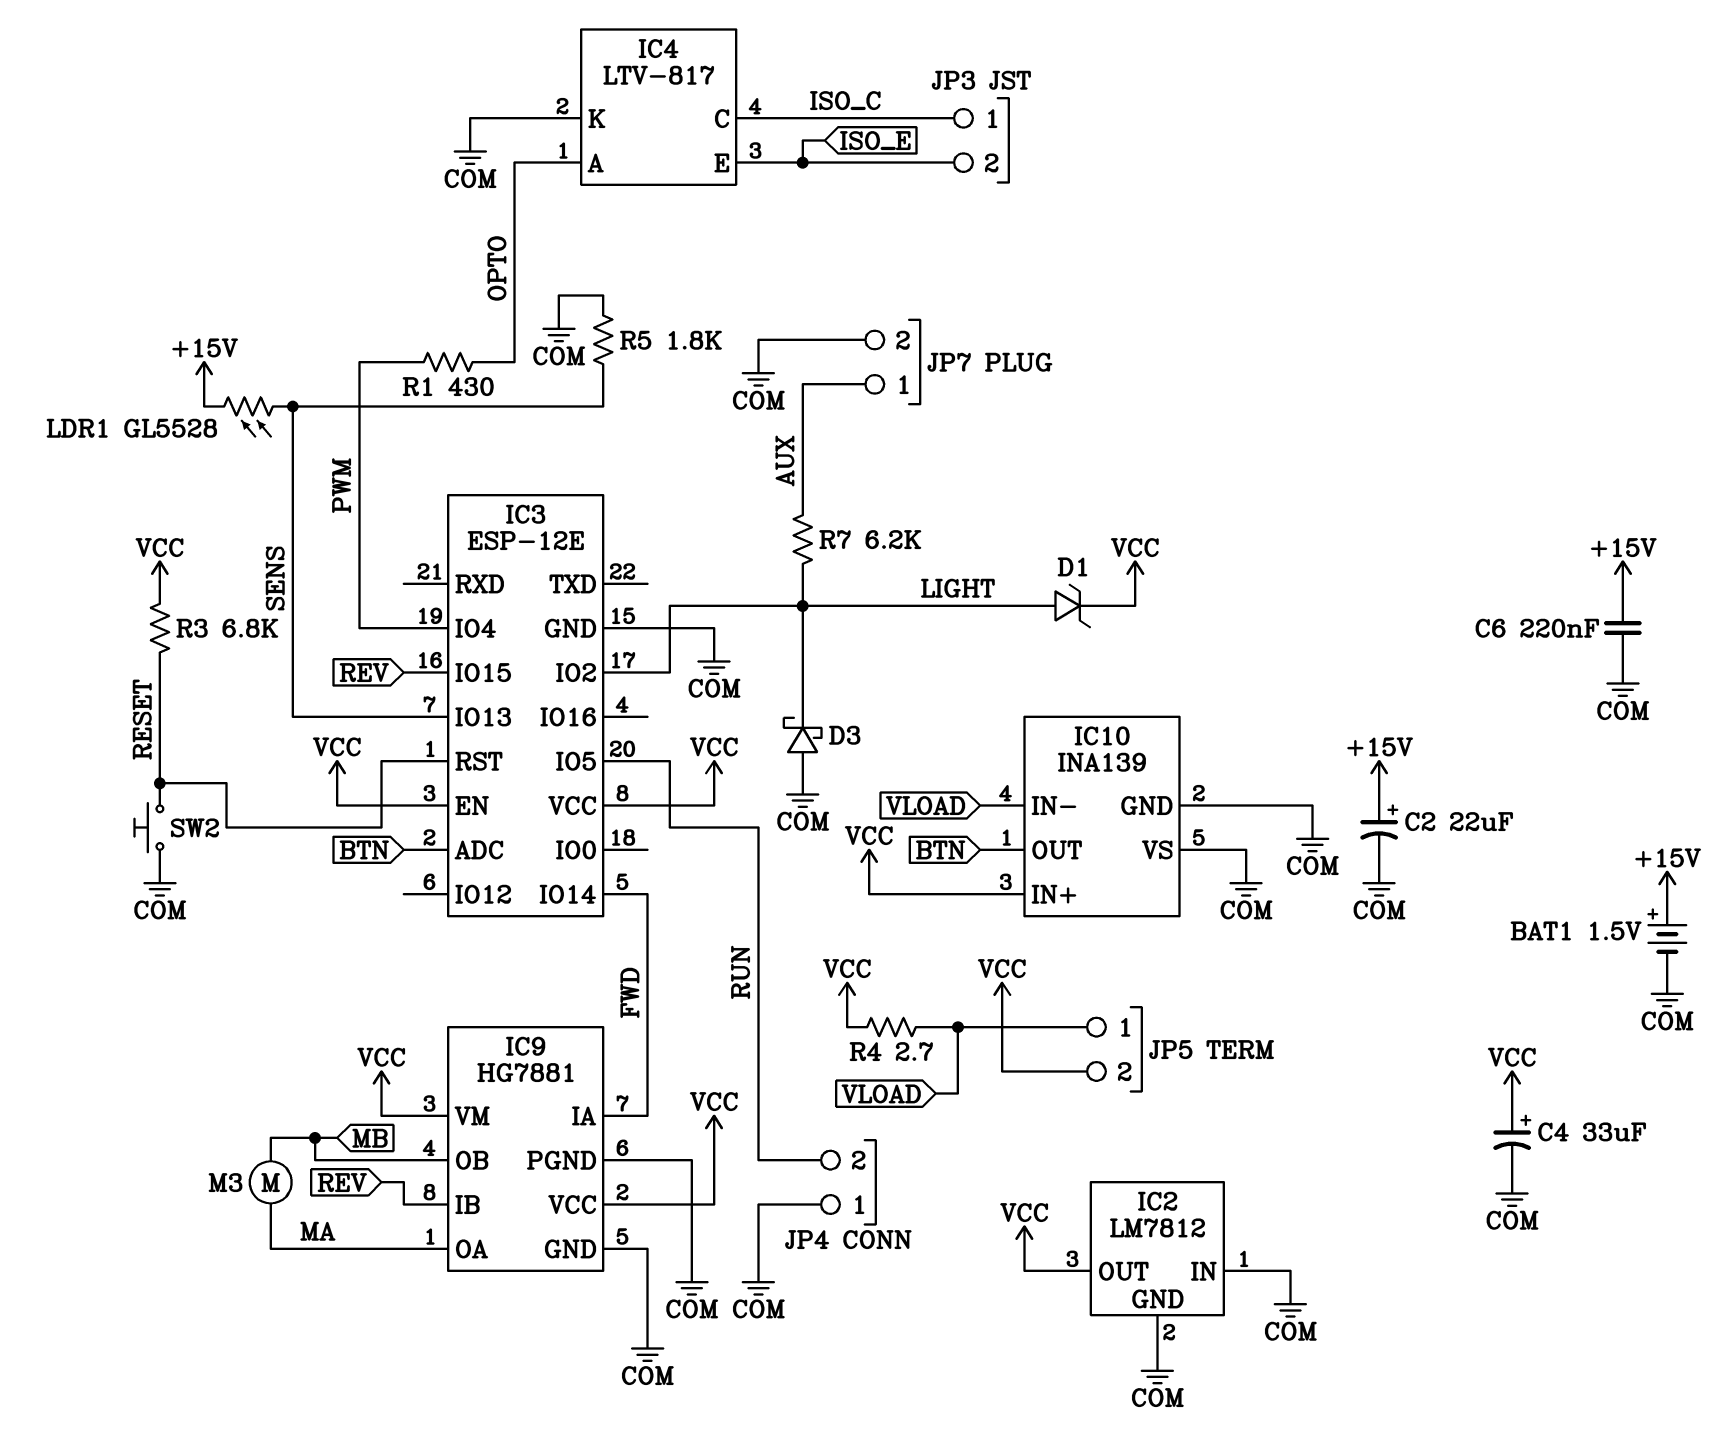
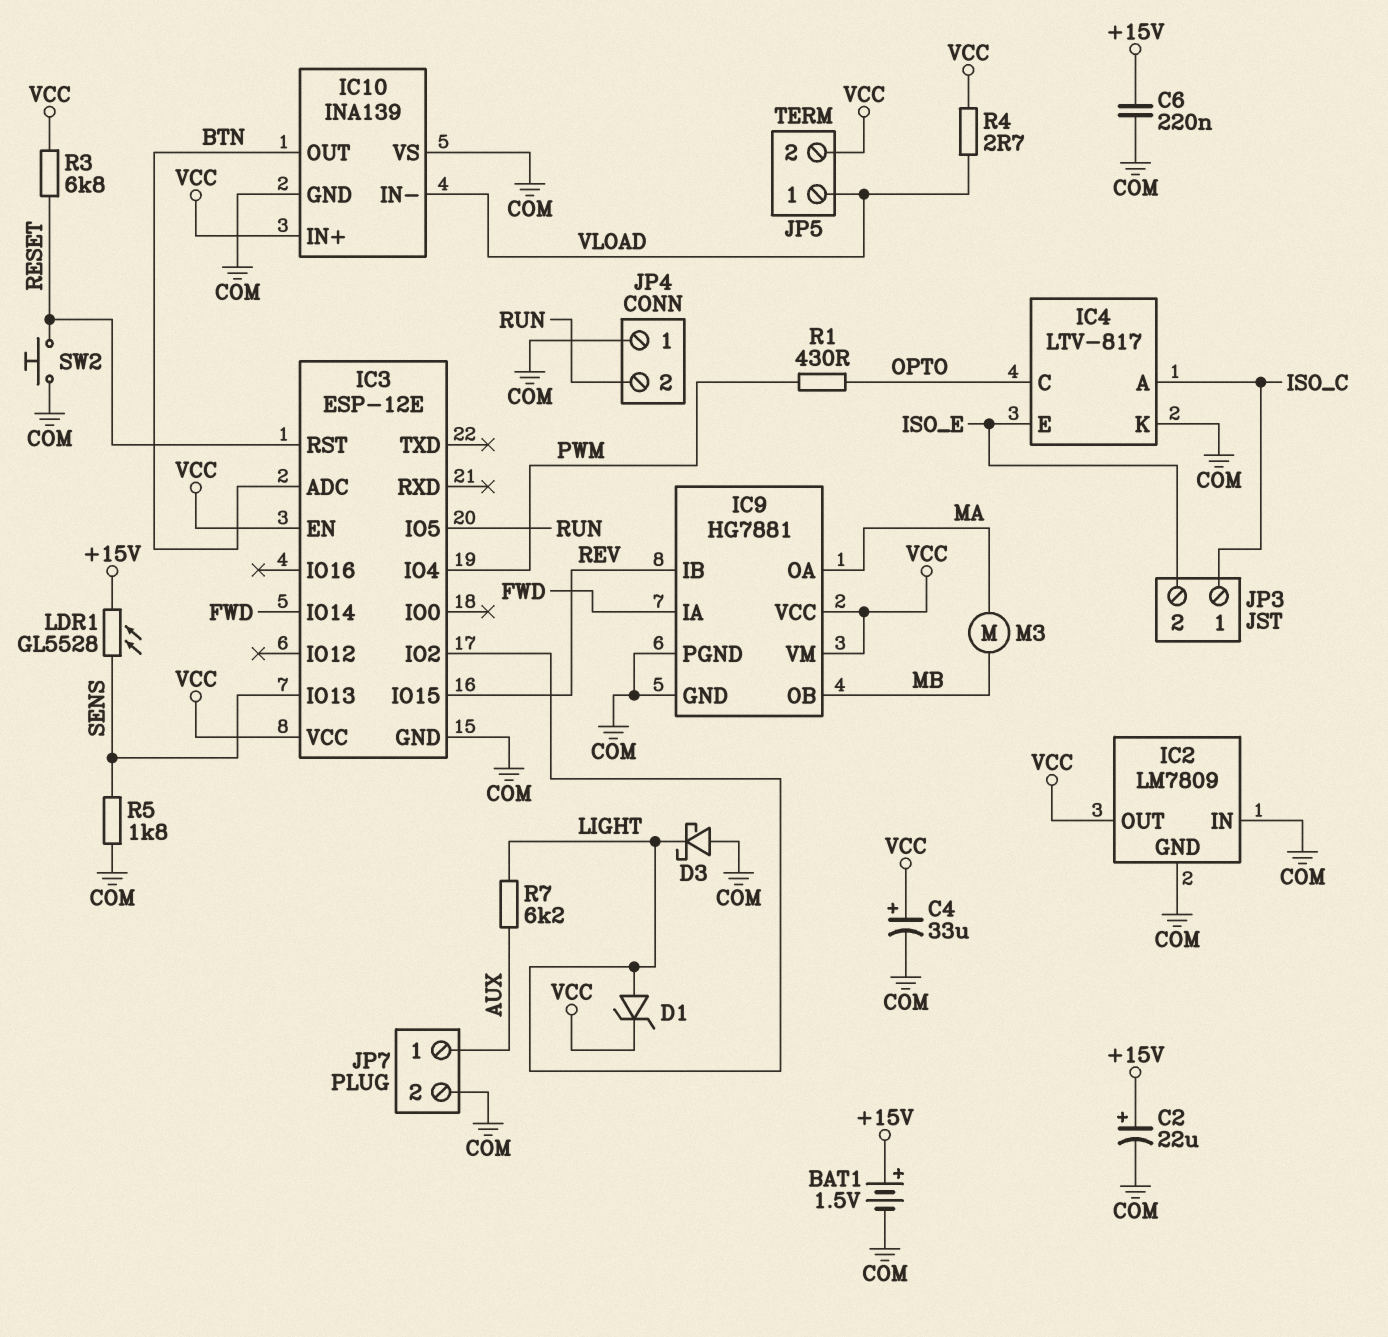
IC2: LM7812 -> LM7809
IC4 pin A: OPTO -> ISO_C
IC4 pin C: ISO_C -> OPTO

